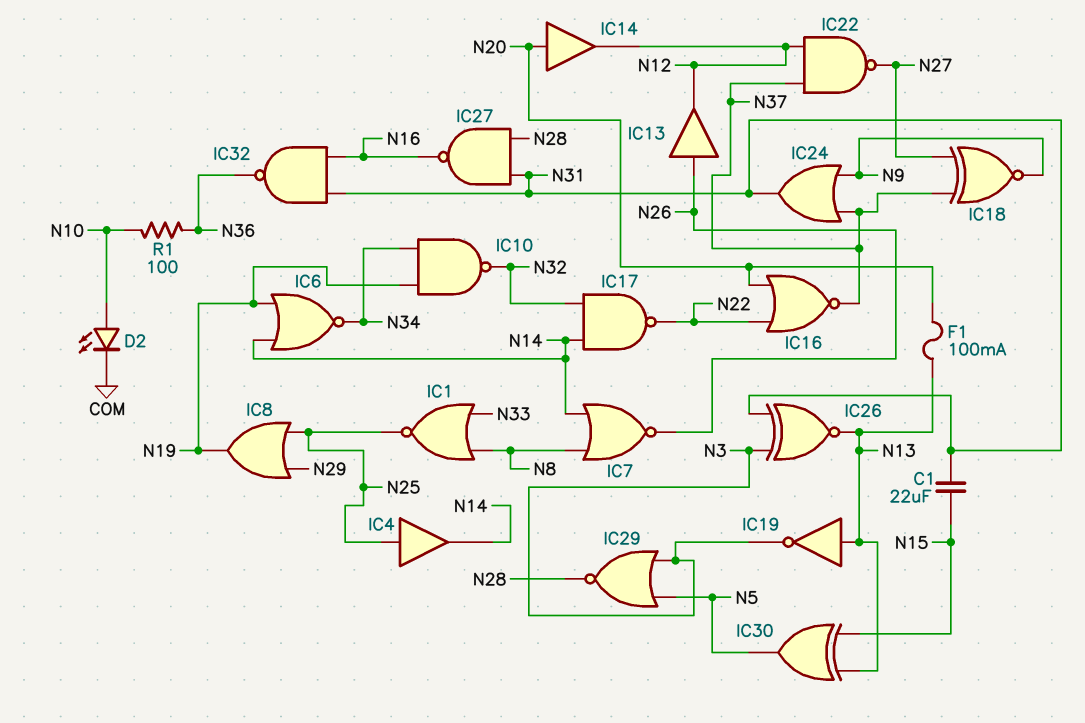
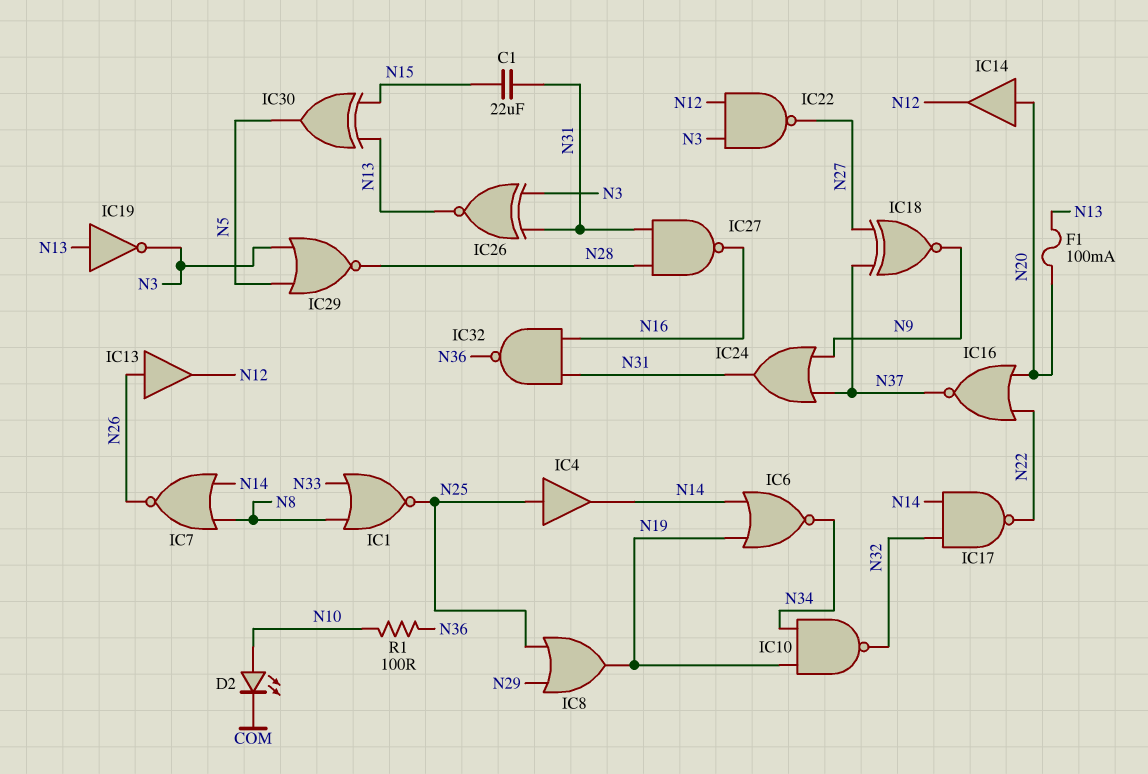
IC22: NAND (in N12, in N37, out N27) -> NAND (in N3, in N12, out N27)

